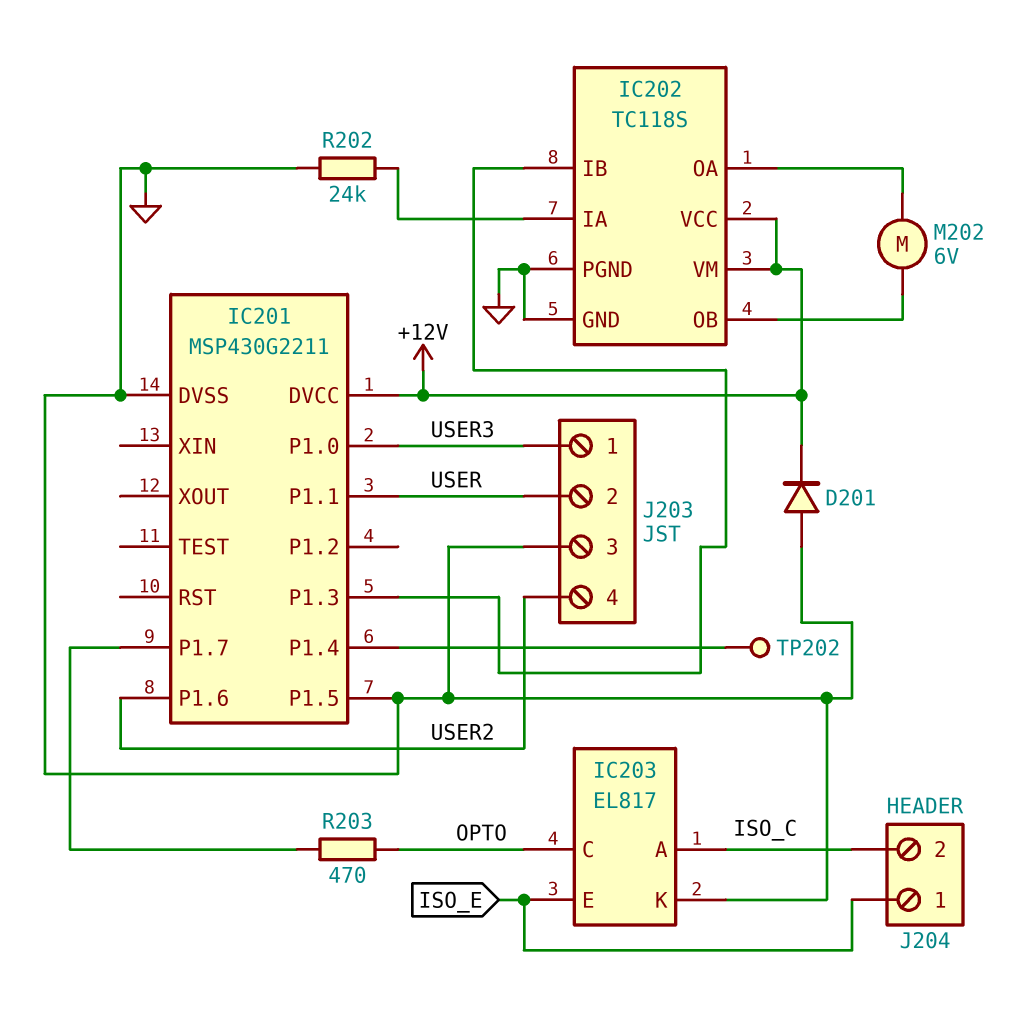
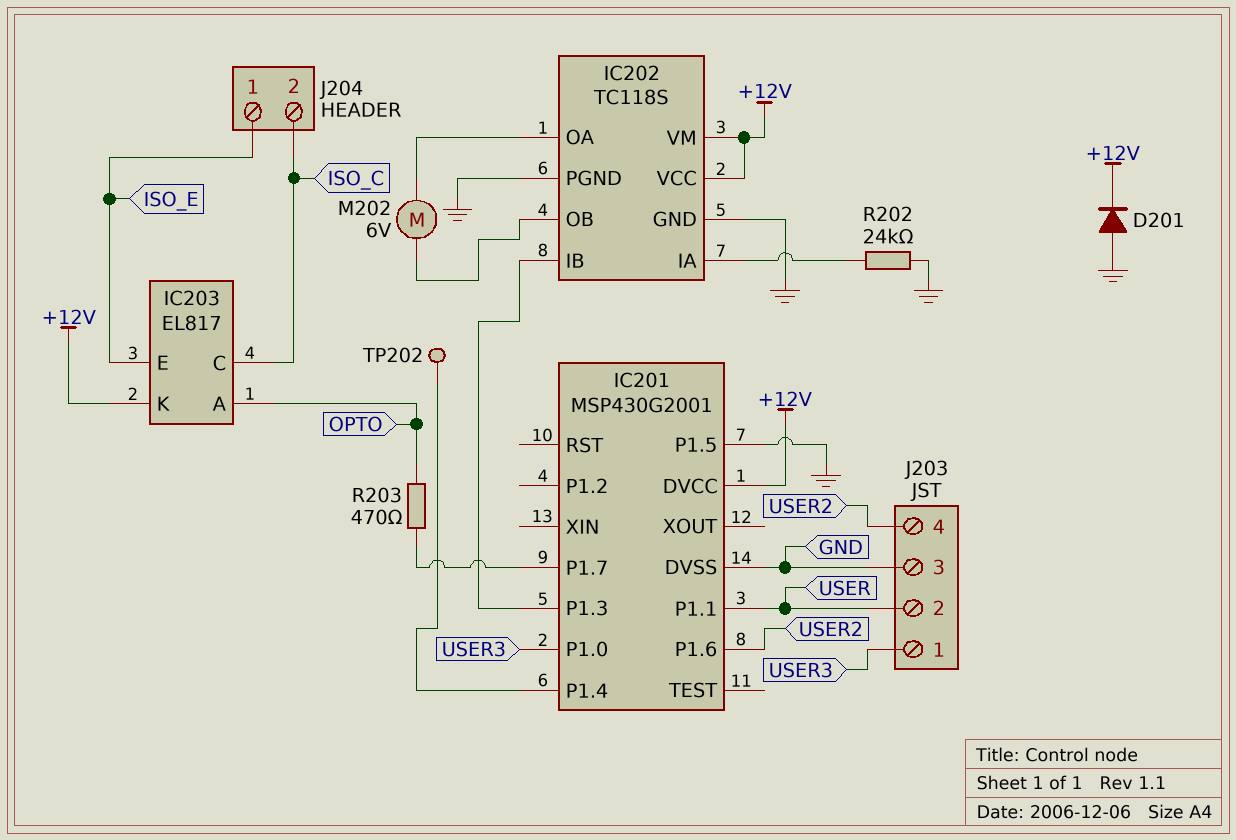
IC201: MSP430G2211 -> MSP430G2001
IC203 pin A: ISO_C -> OPTO
IC203 pin C: OPTO -> ISO_C
IC203 pin K: GND -> +12V

